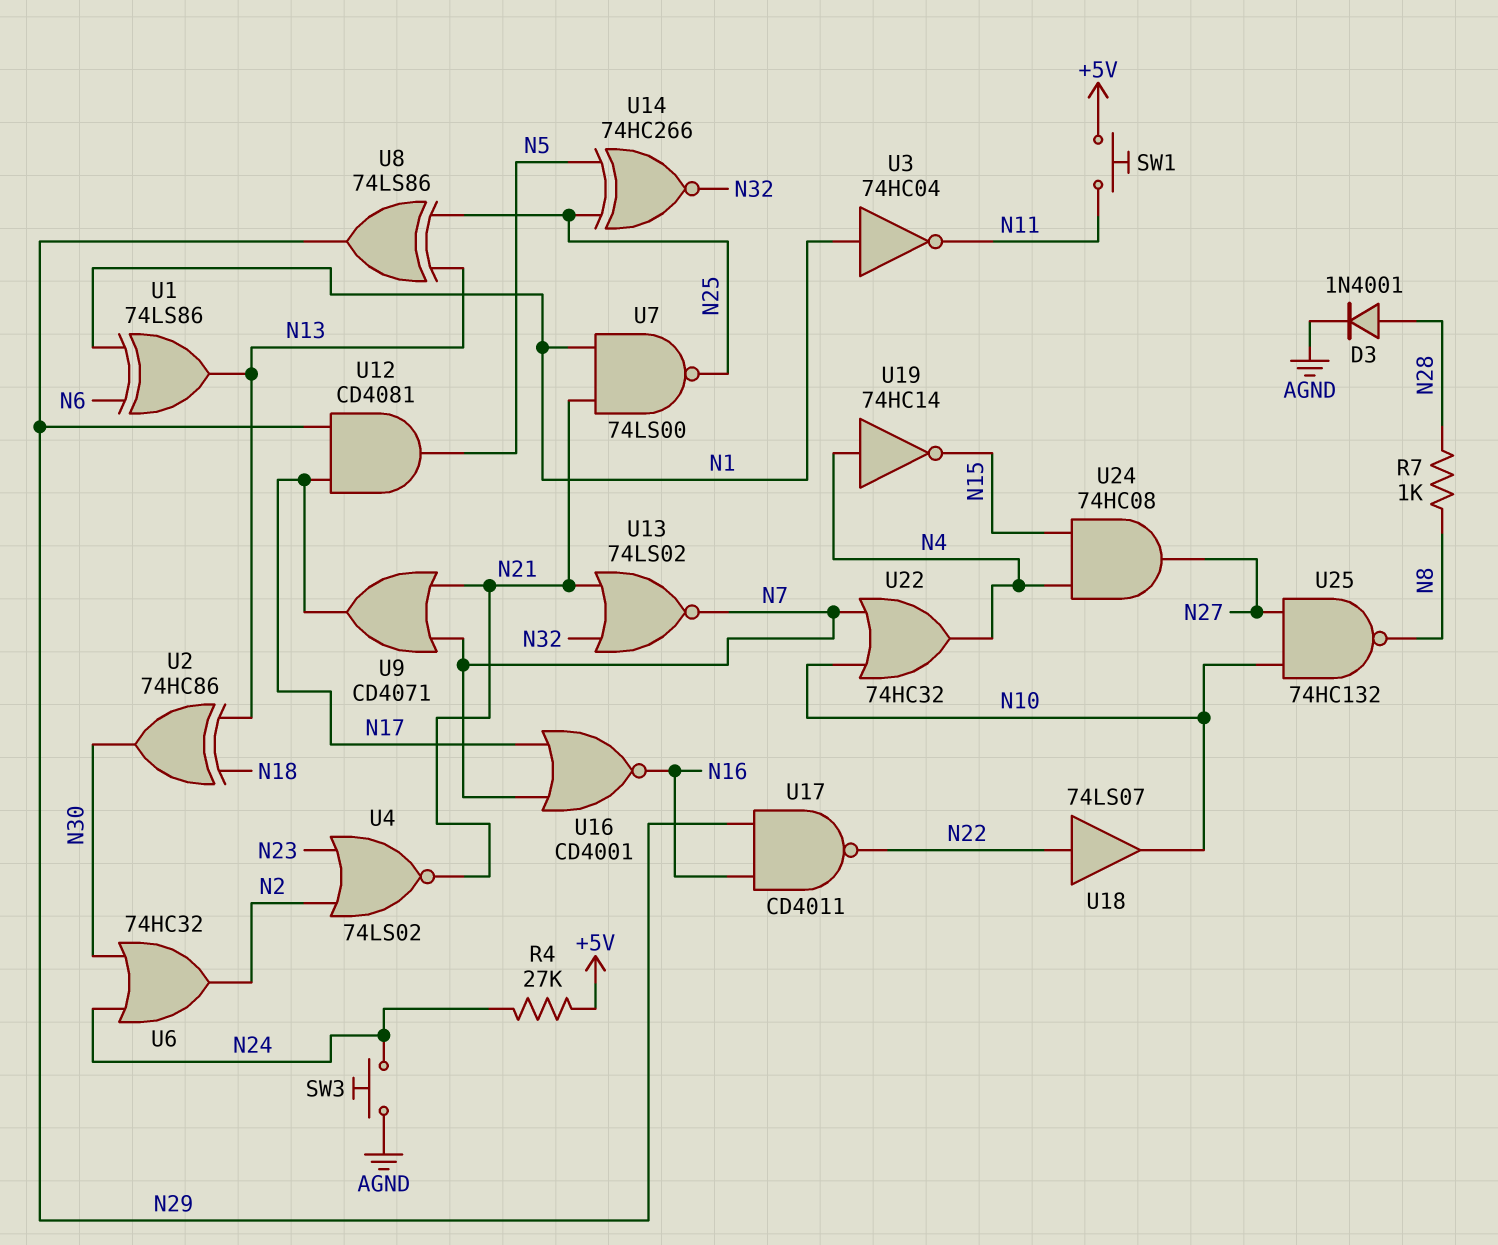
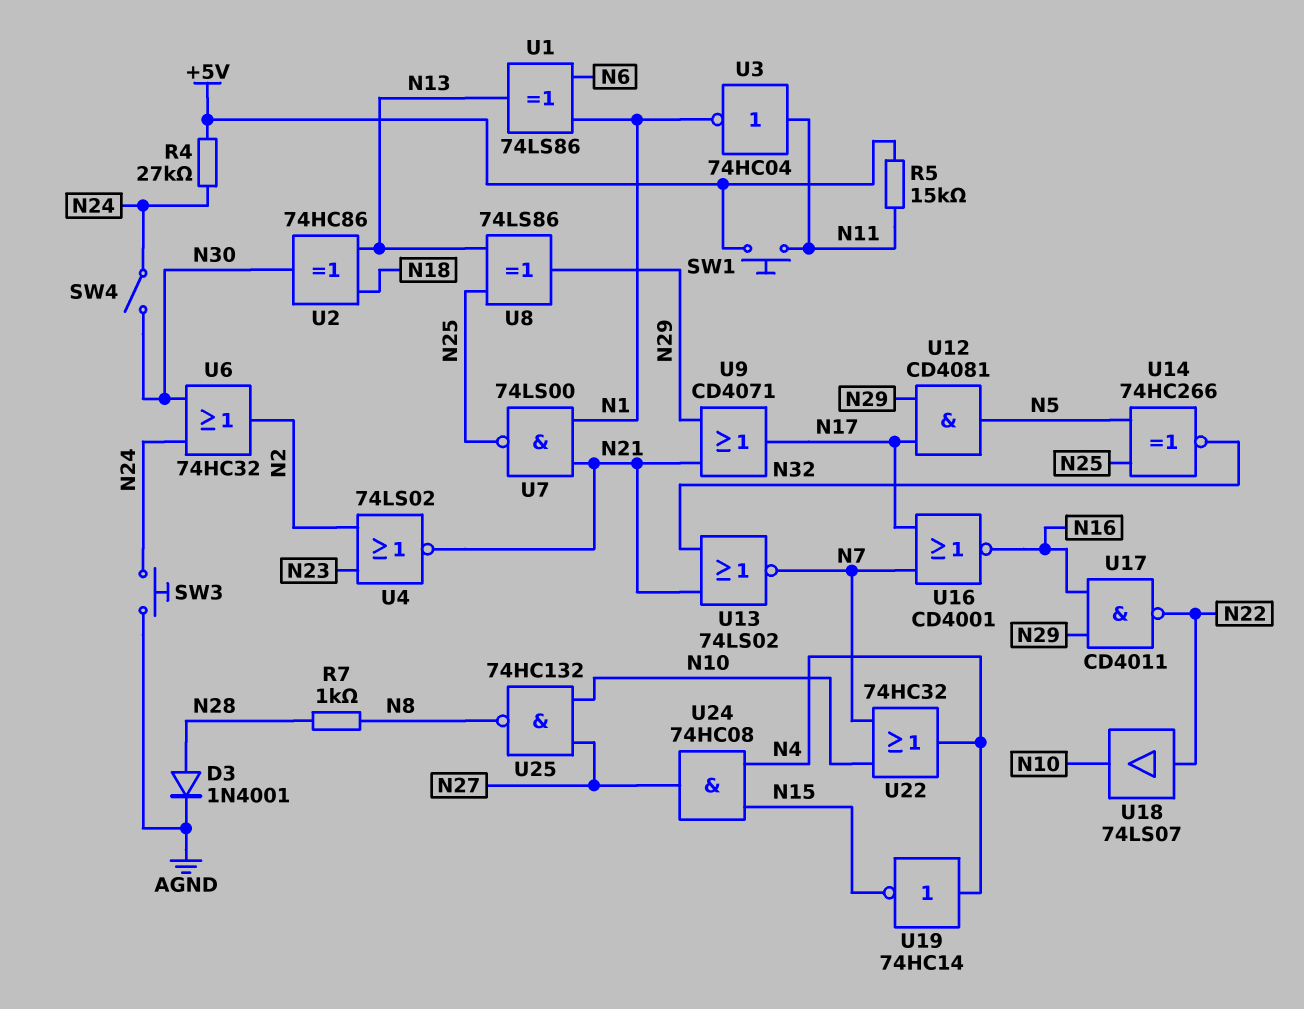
R5: none -> 15k (+5V, N11)
SW4: none -> switch (N24, N30)
U3: NOT 74HC04 (in N1, out N11) -> NOT 74HC04 (in N11, out N1)
U9: OR CD4071 (in N7, in N21, out N17) -> OR CD4071 (in N21, in N29, out N17)

